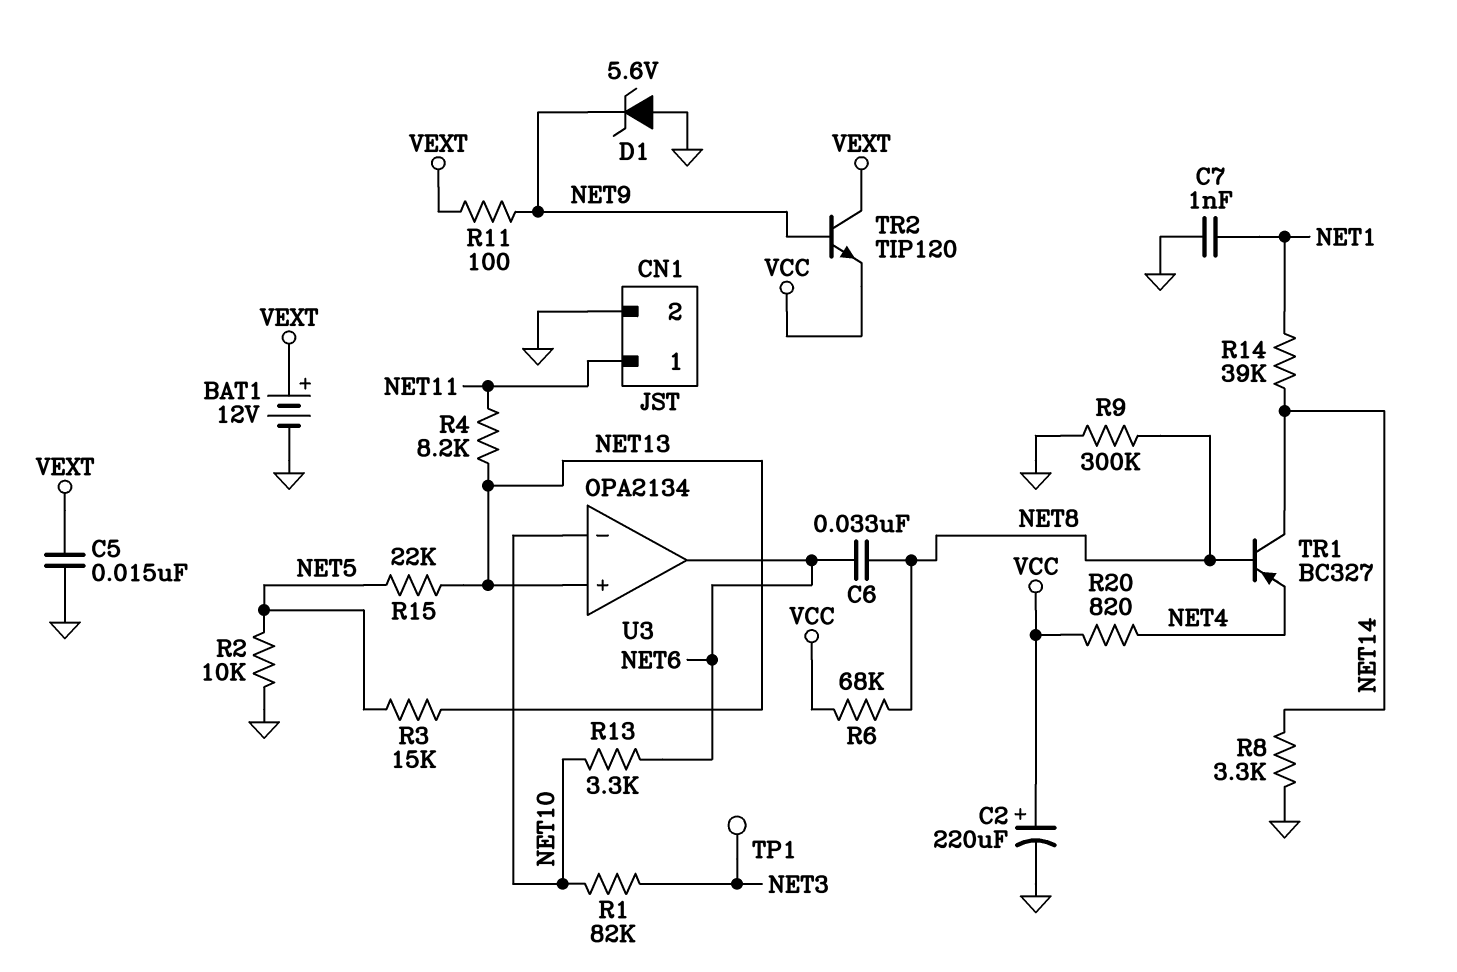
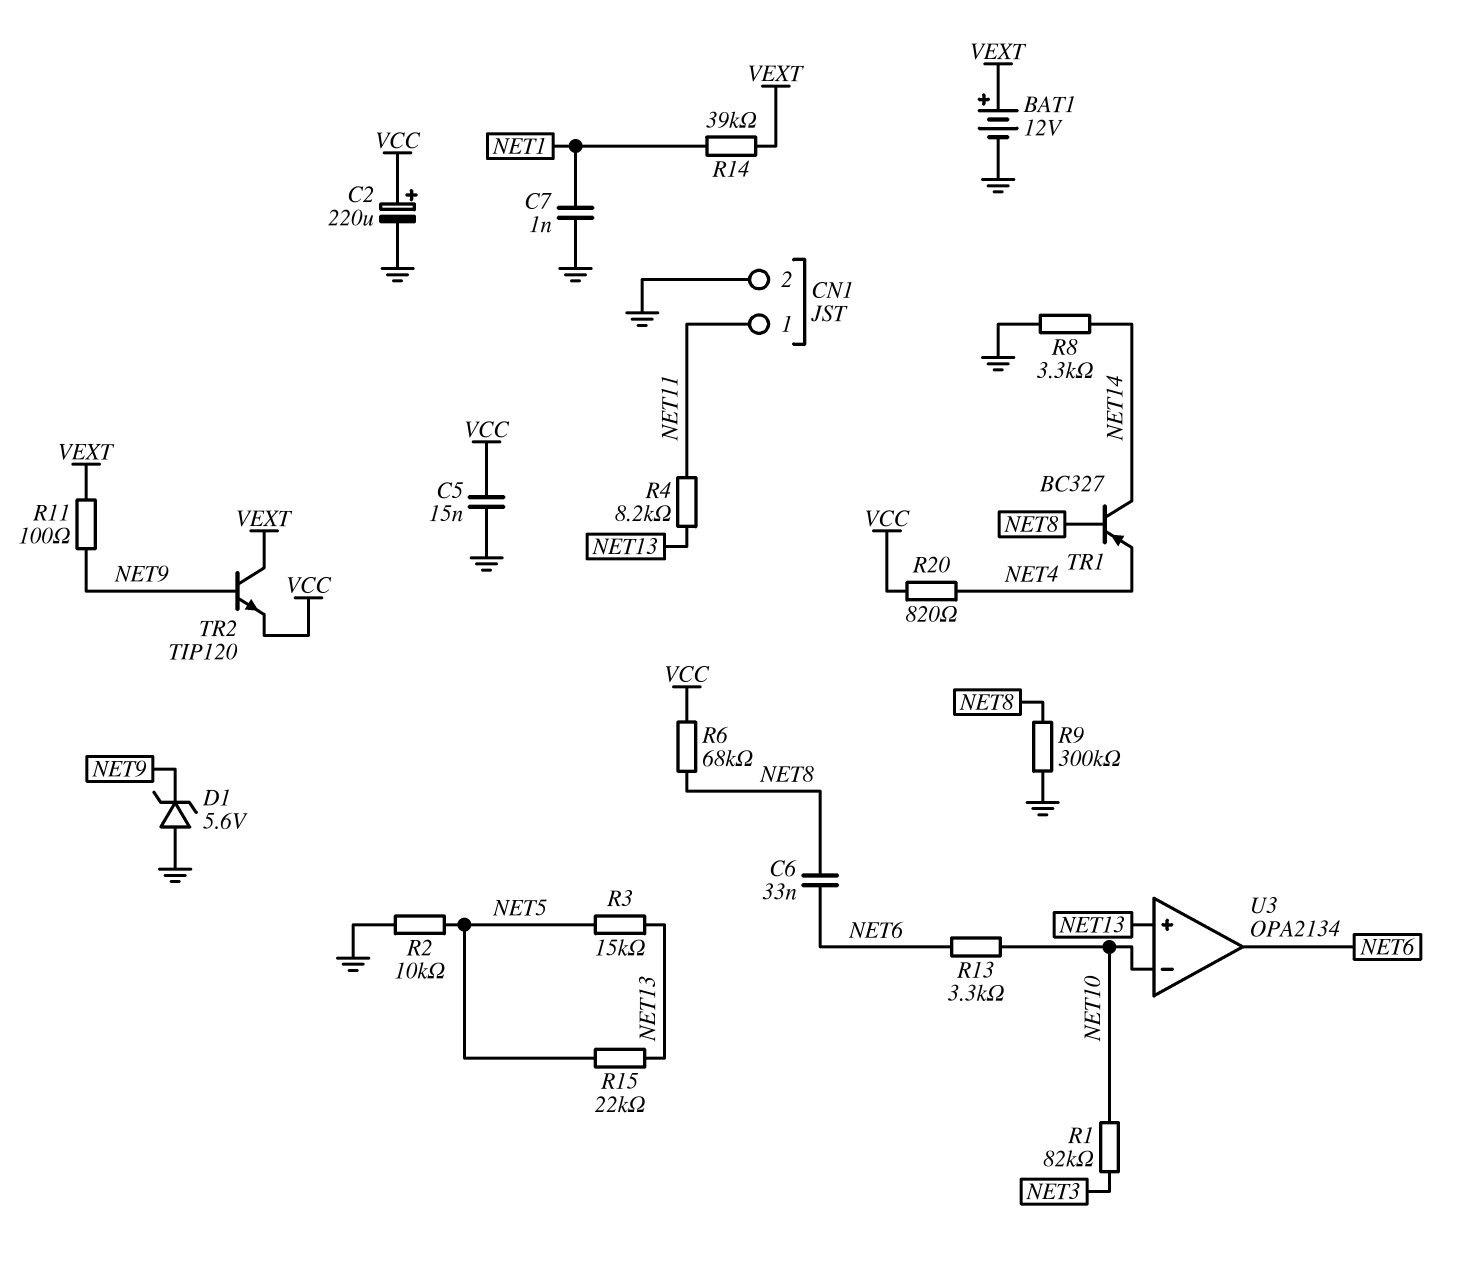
C5: 15nF (GND, VEXT) -> 15nF (GND, VCC)
R14: 39k (NET1, NET14) -> 39k (NET1, VEXT)
TP1: test point (NET3) -> none

